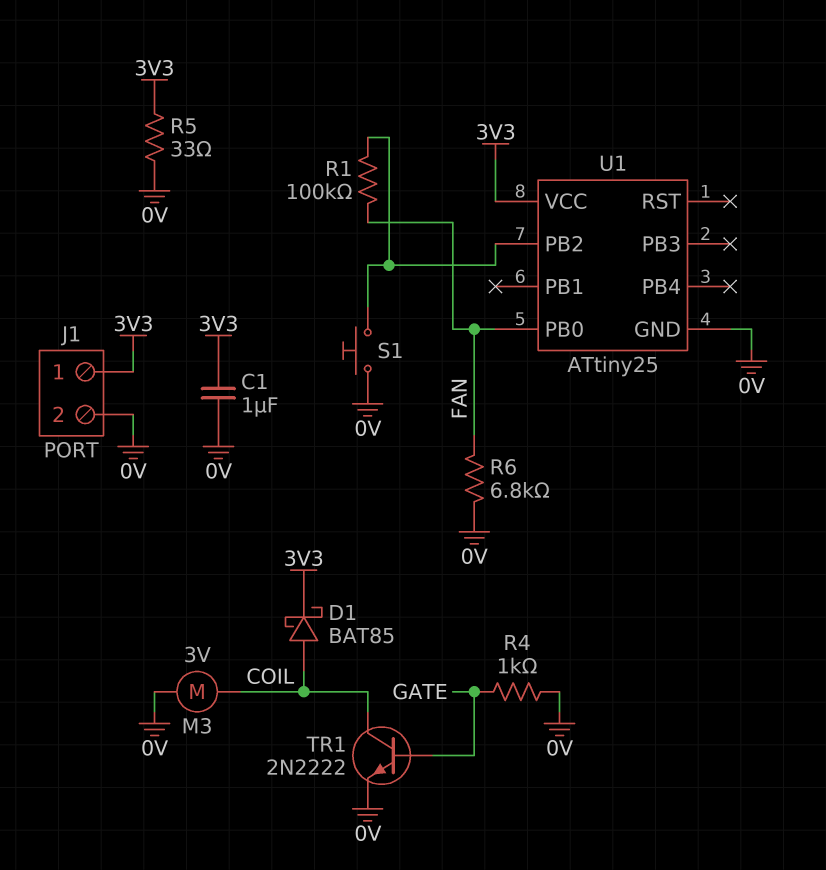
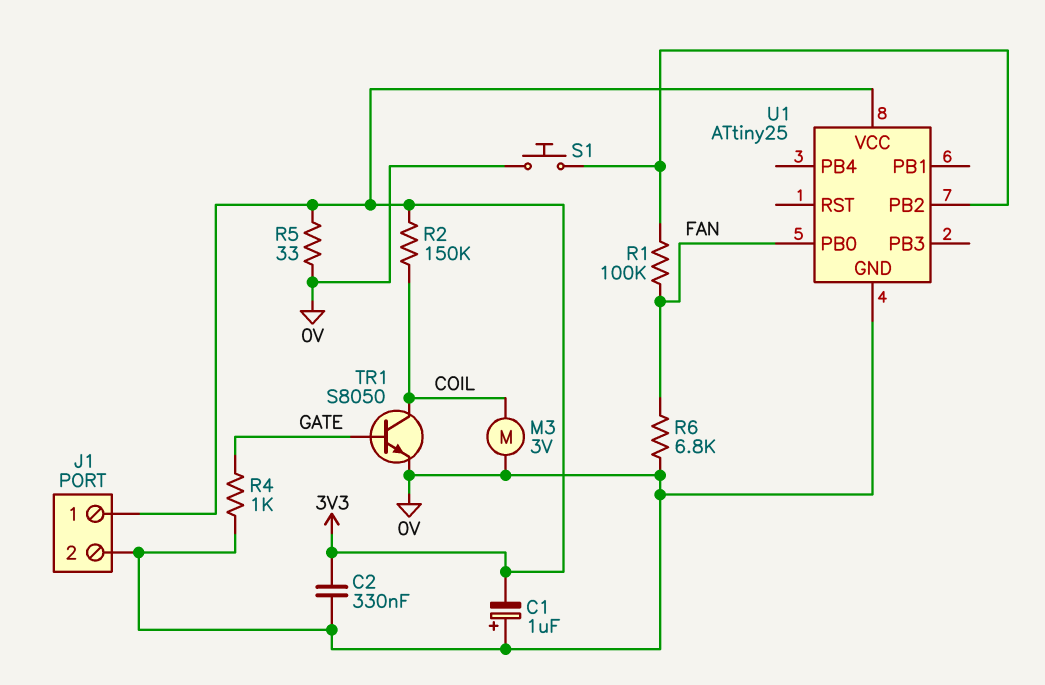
C1: 1uF (0V, 3V3) -> 1uF (plus 0V, minus 3V3)
C2: none -> 330nF (0V, 3V3)
D1: schottky BAT85 (A COIL, K 3V3) -> none
R2: none -> 150k (3V3, COIL)
TR1: NPN 2N2222 (B GATE, C COIL, E 0V) -> NPN S8050 (B GATE, C COIL, E 0V)

